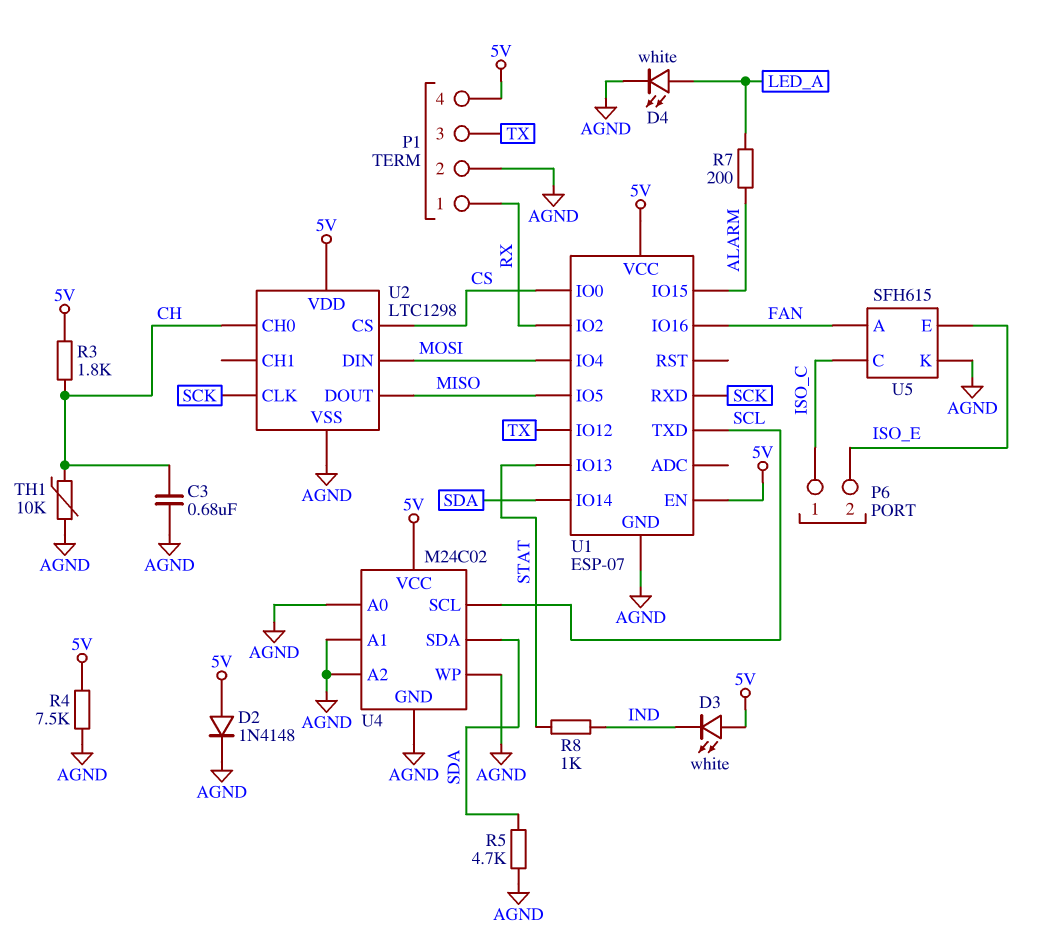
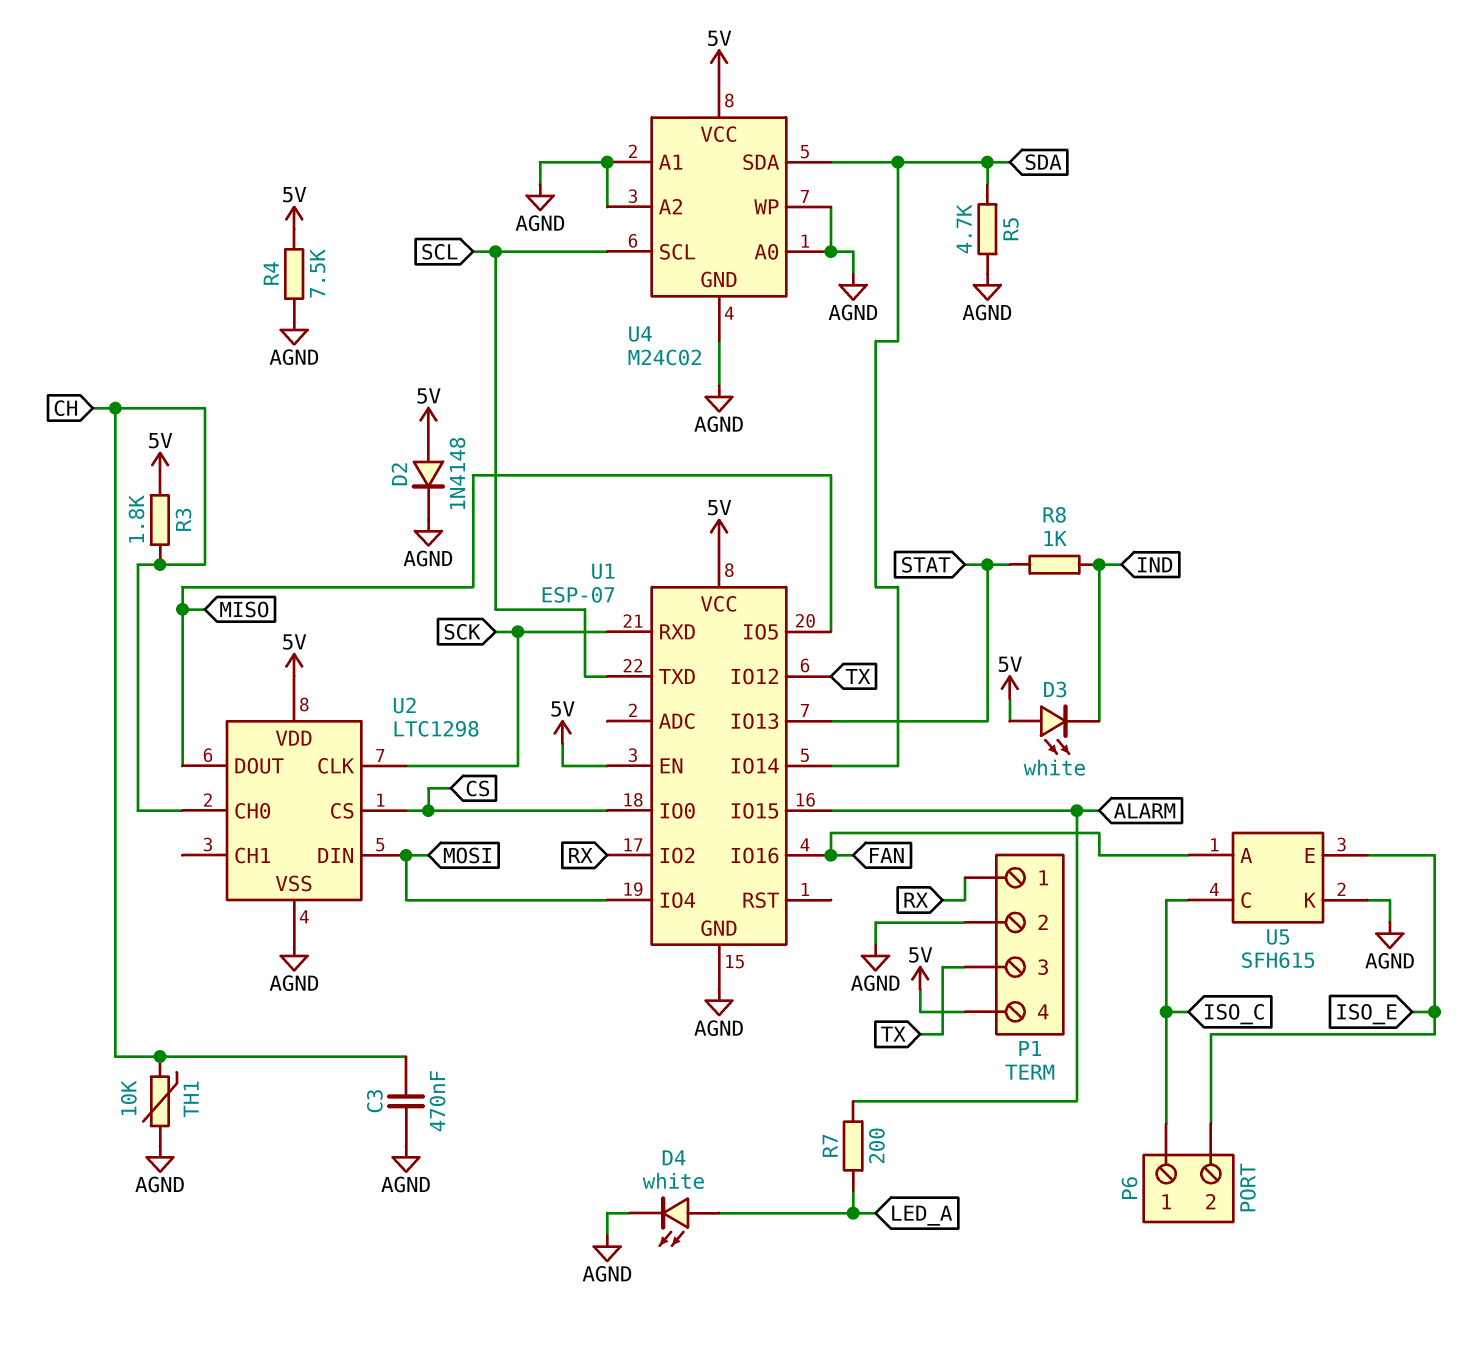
C3: 680nF (AGND, CH) -> 470nF (AGND, CH)

